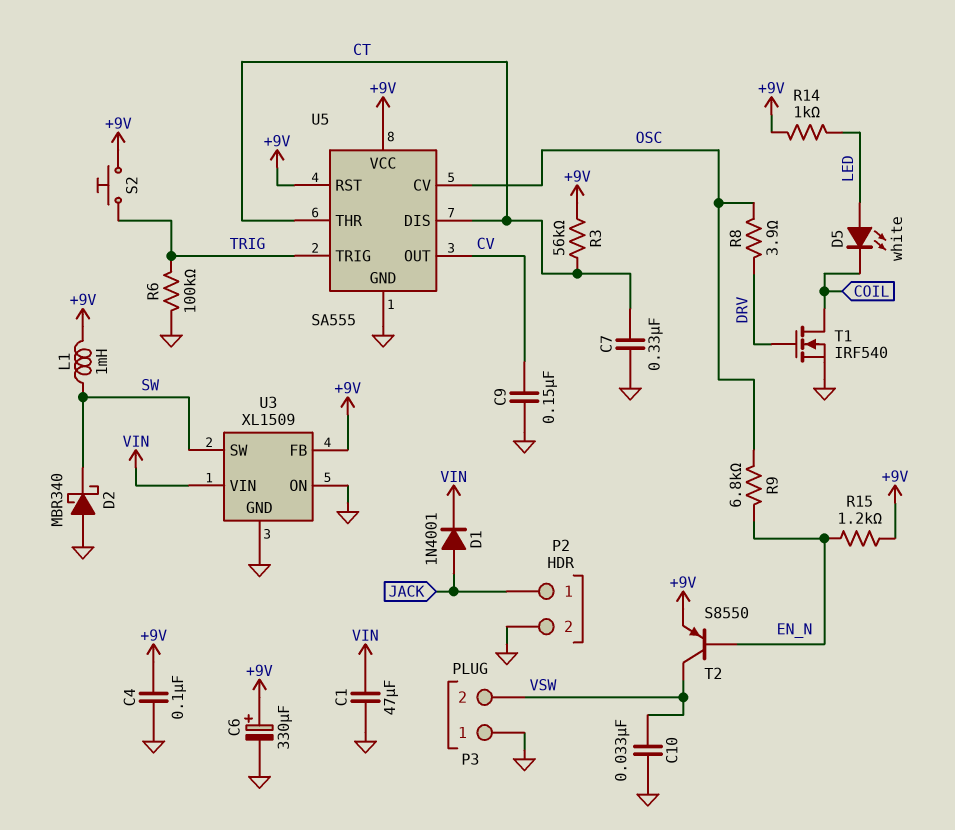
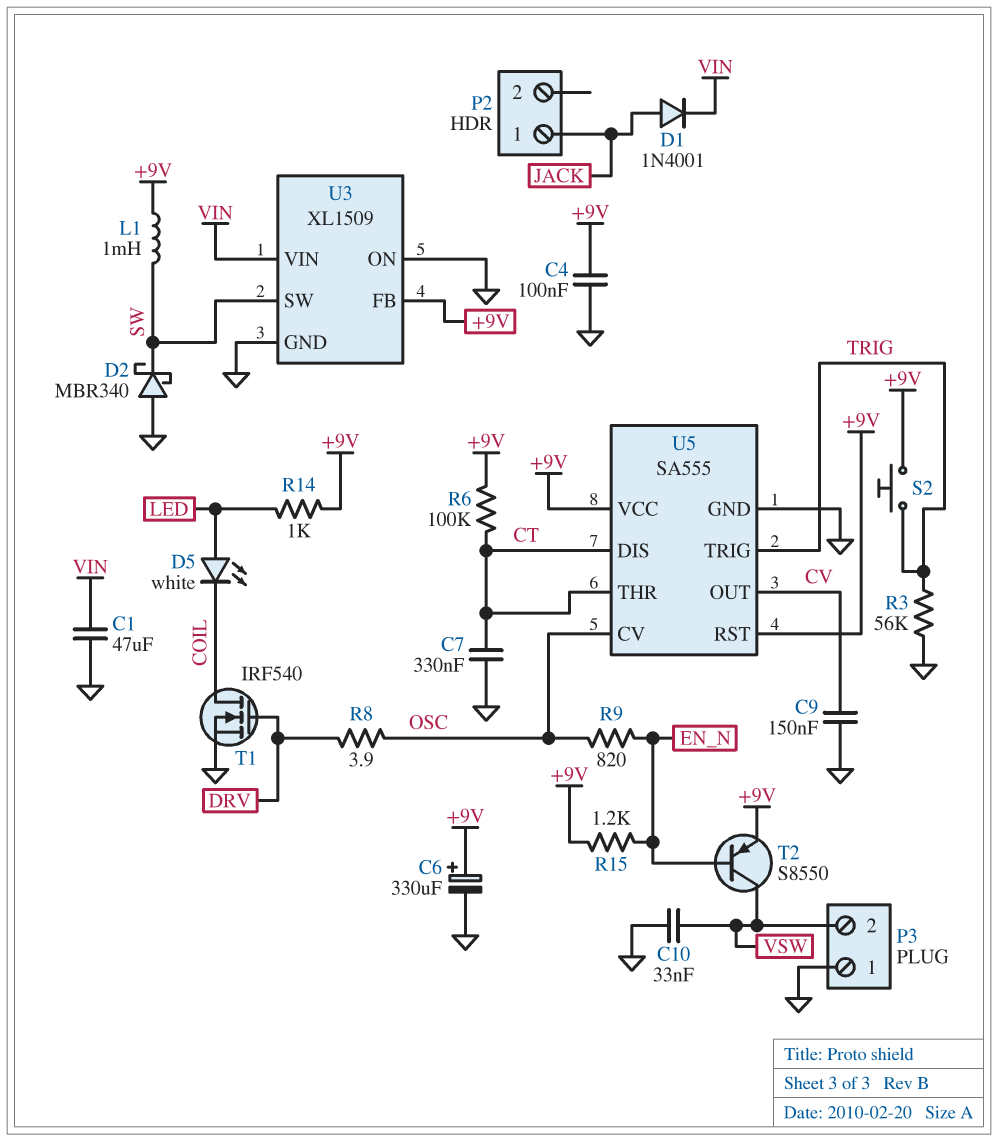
P2 pin 2: GND -> none
R3: 56k (+9V, CT) -> 56k (GND, TRIG)
R6: 100k (GND, TRIG) -> 100k (+9V, CT)
R9: 6.8k (EN_N, OSC) -> 820 (EN_N, OSC)

